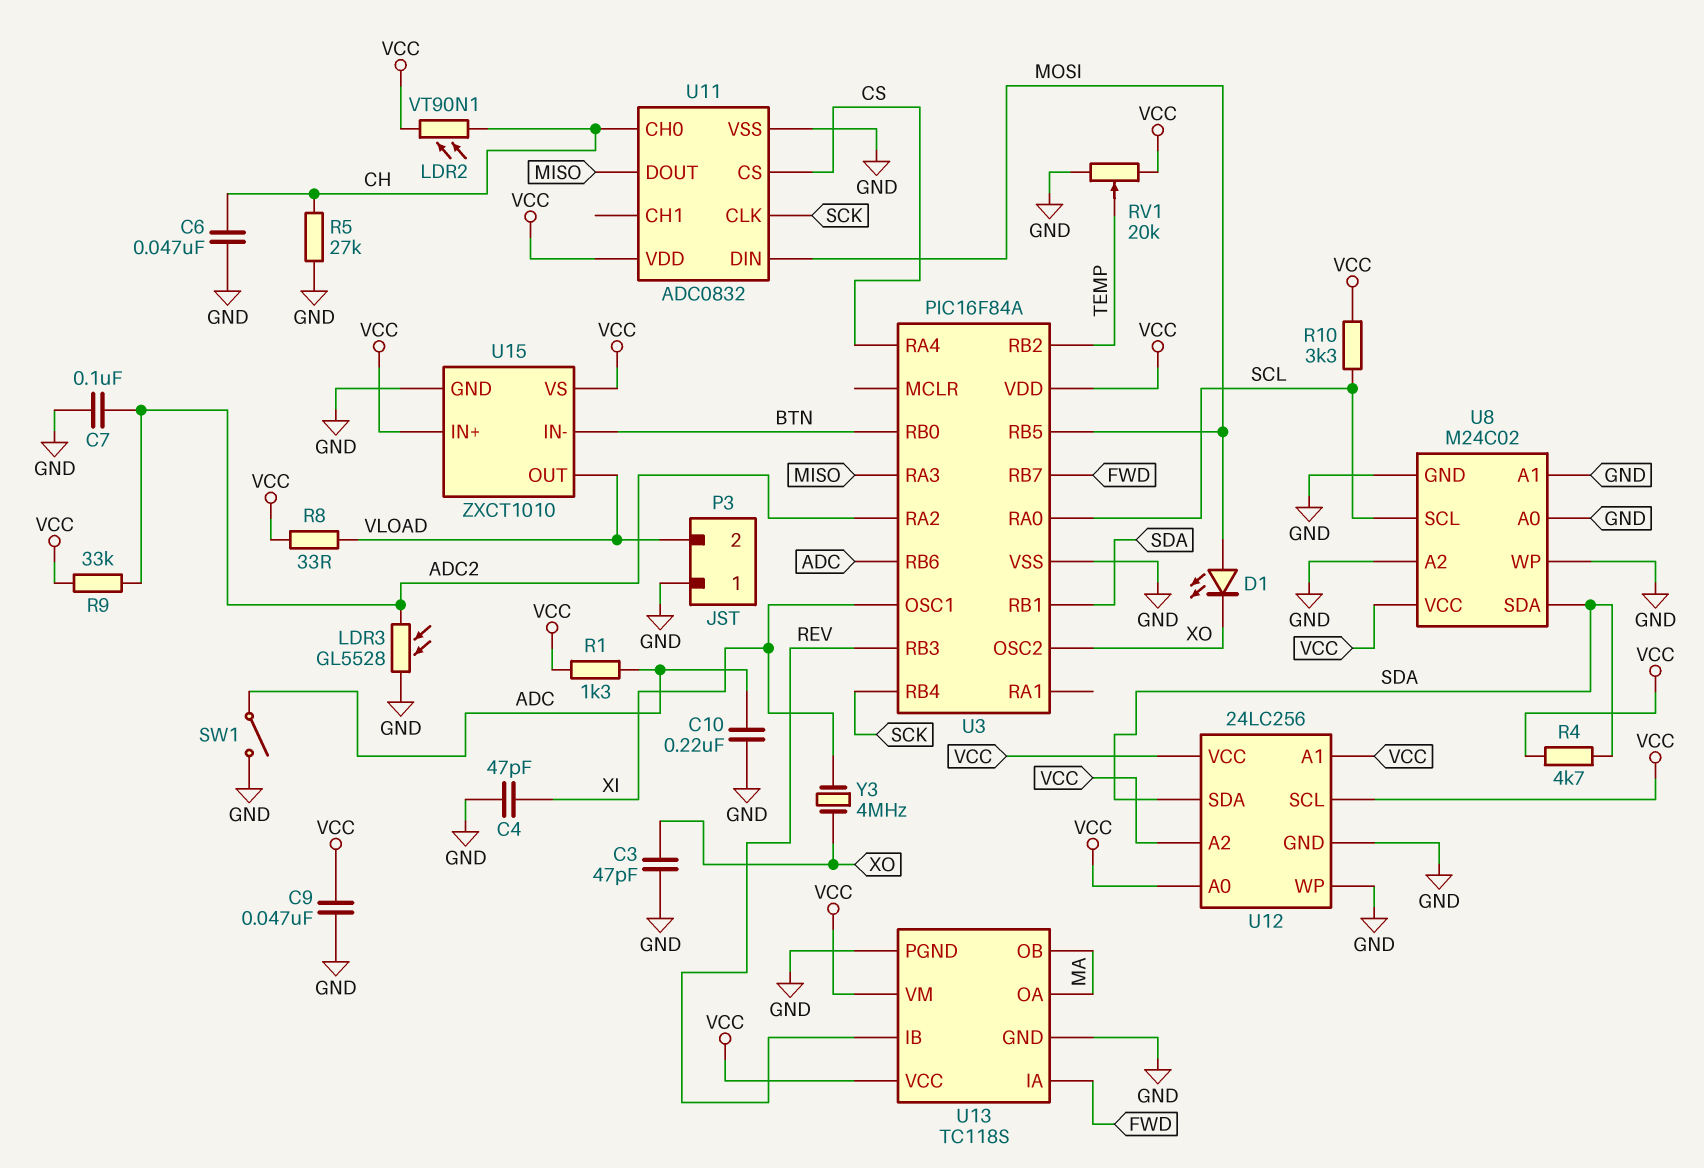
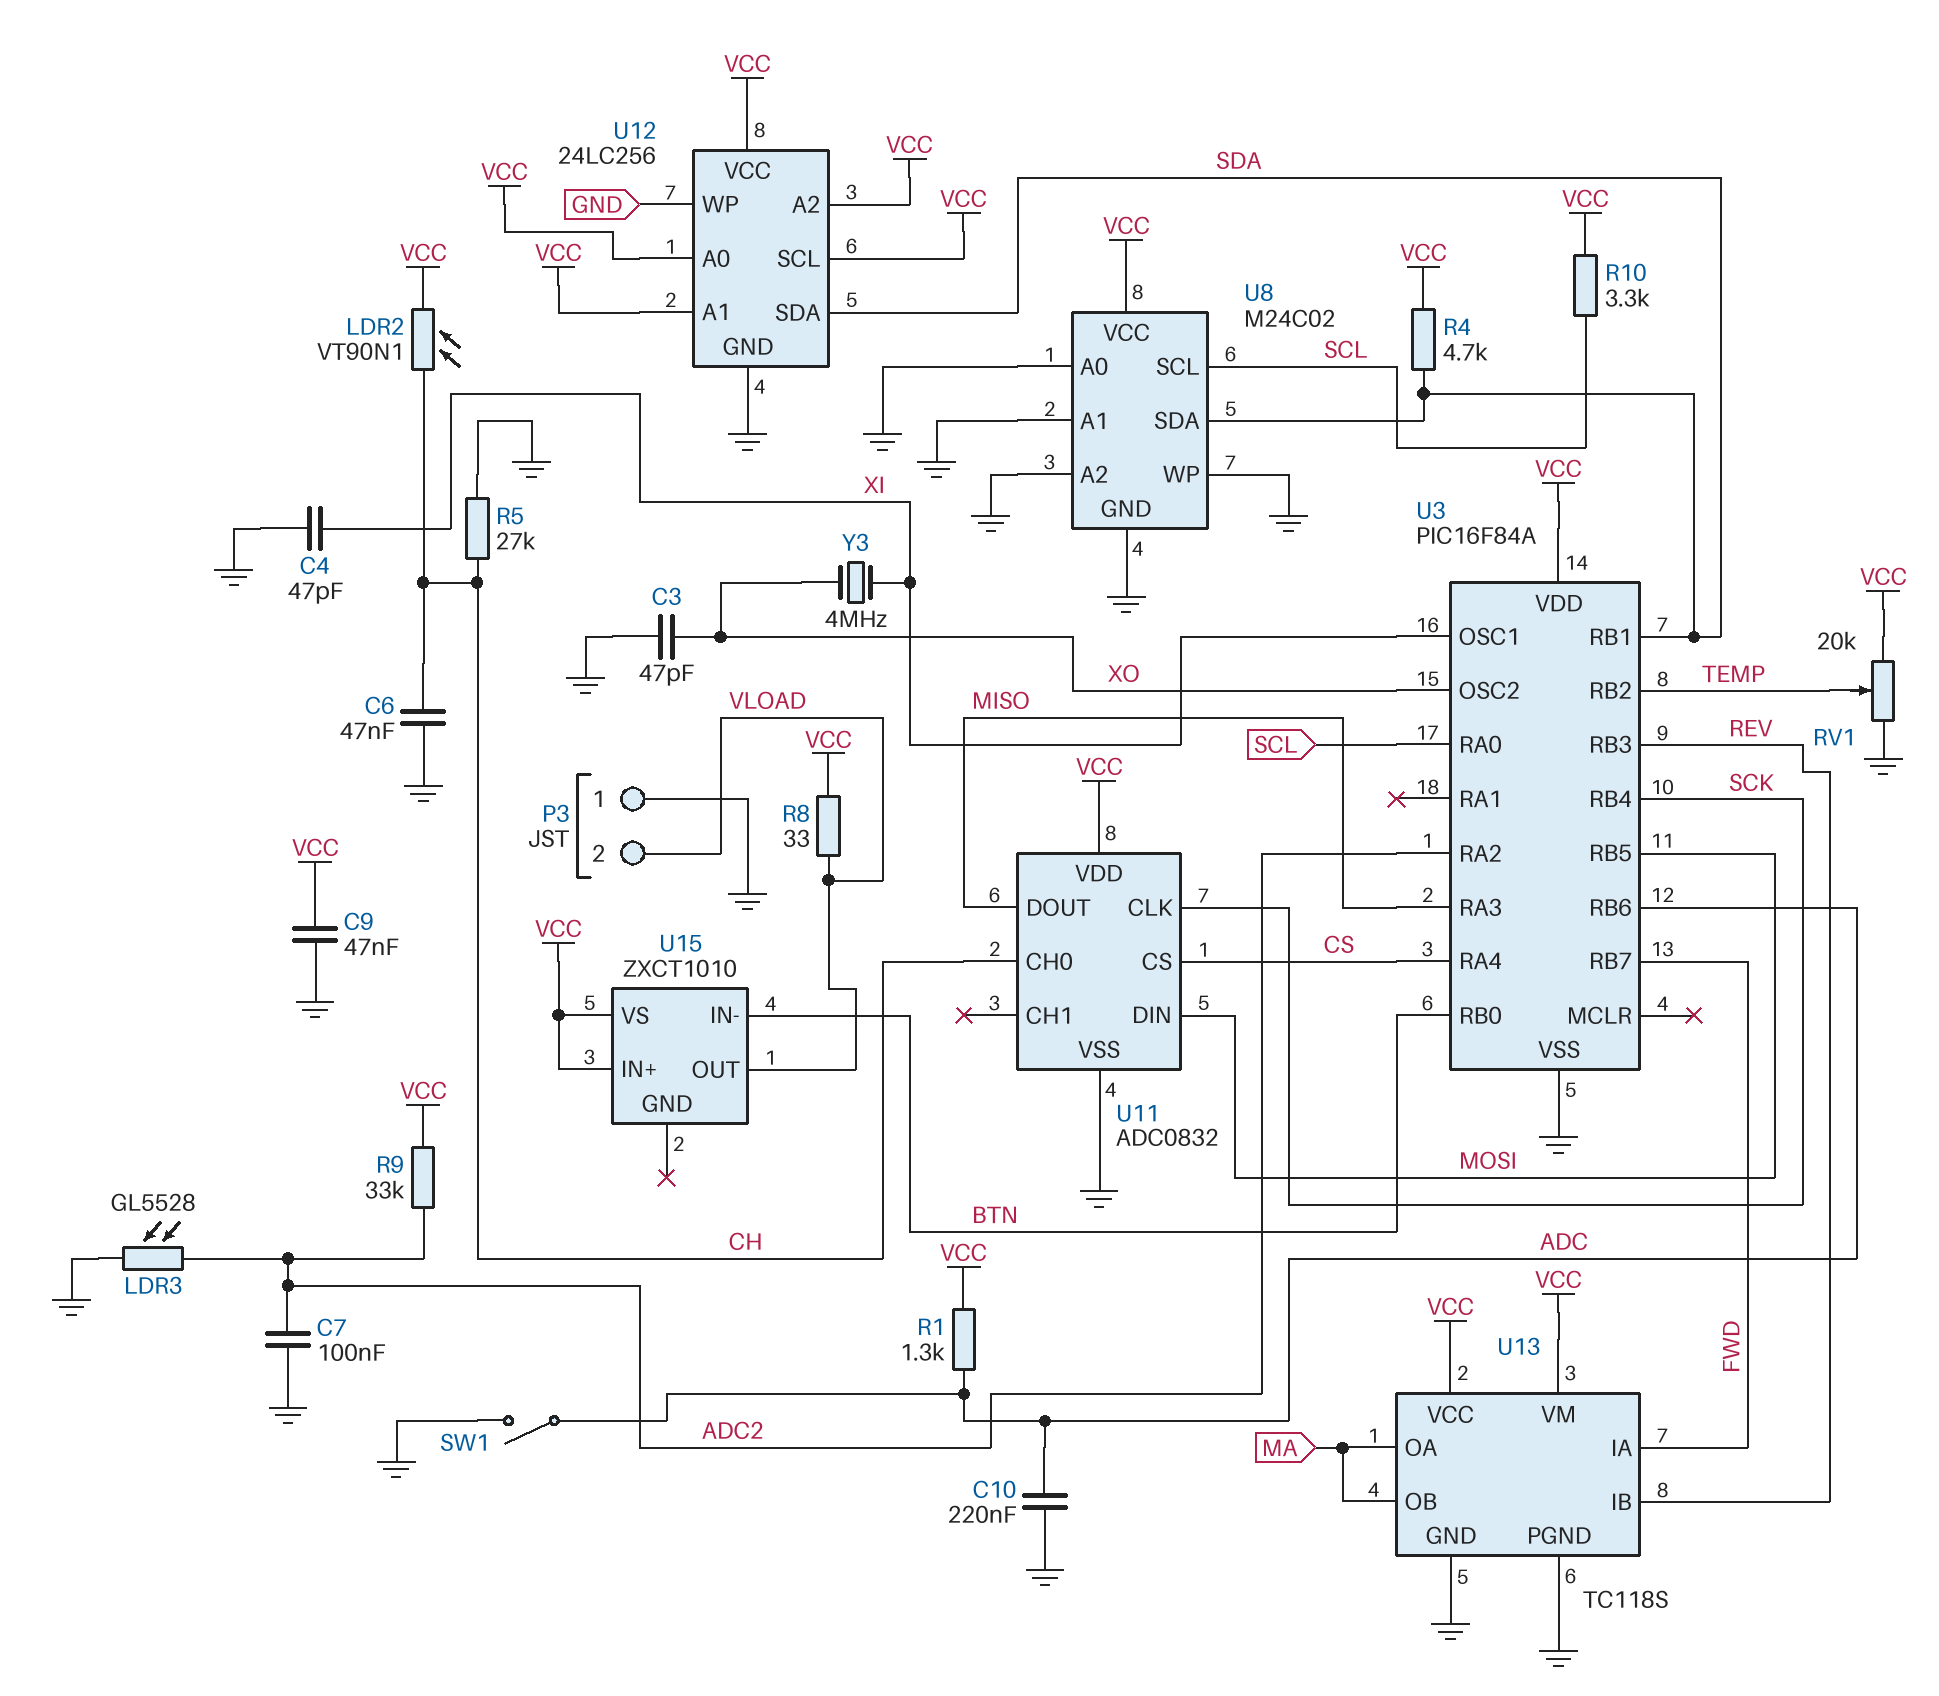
D1: LED (A MOSI, K XO) -> none
U15 pin GND: GND -> none

